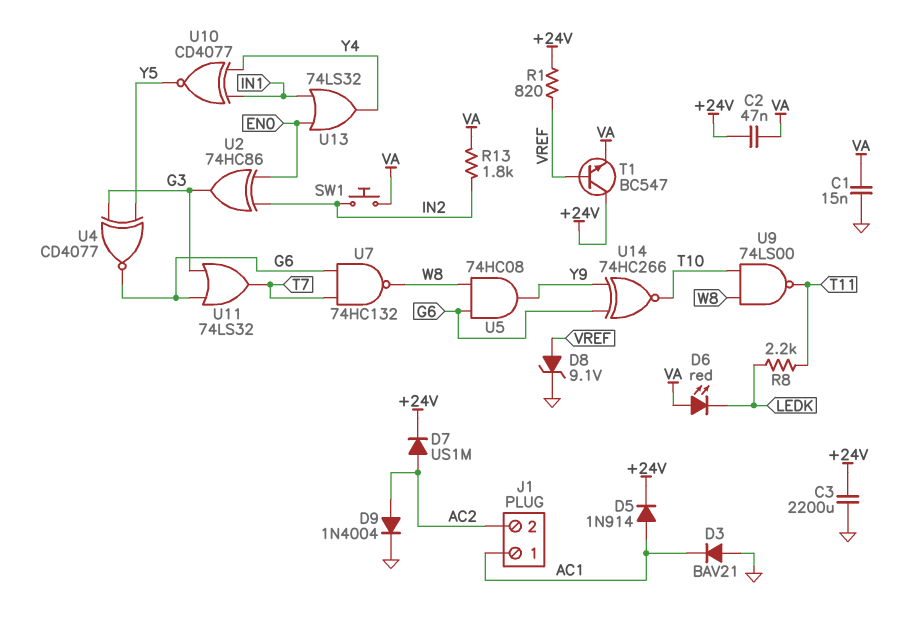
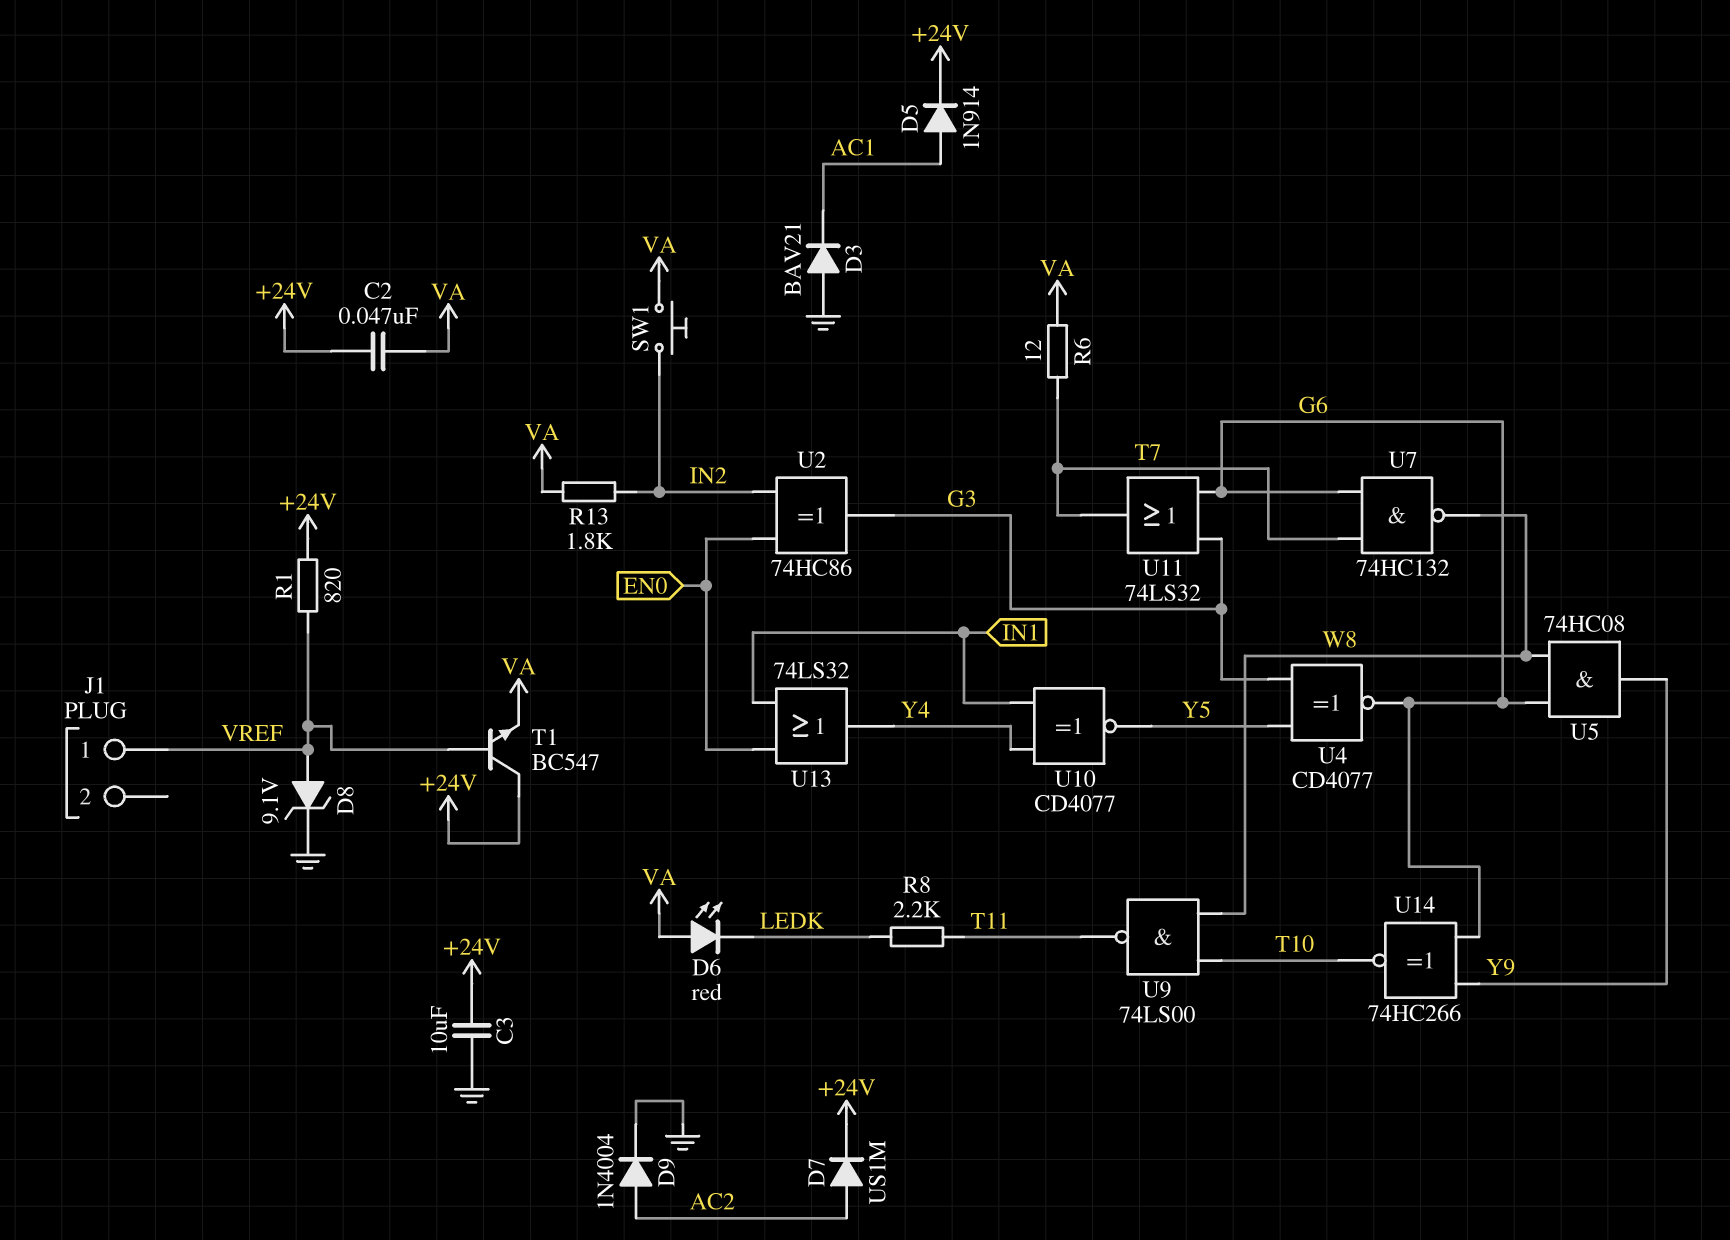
C1: 15nF (GND, VA) -> none
C3: 2200uF (+24V, GND) -> 10uF (+24V, GND)
J1 pin 1: AC1 -> VREF
J1 pin 2: AC2 -> none
R6: none -> 12 (T7, VA)

